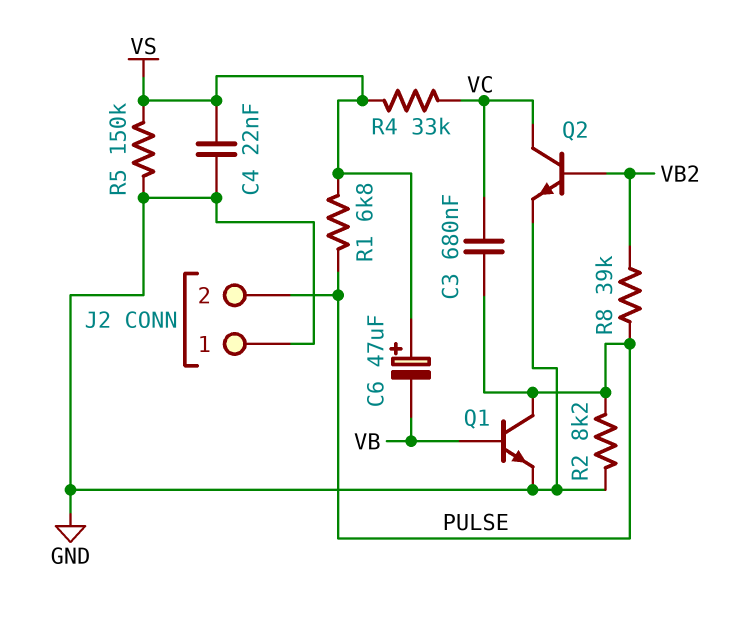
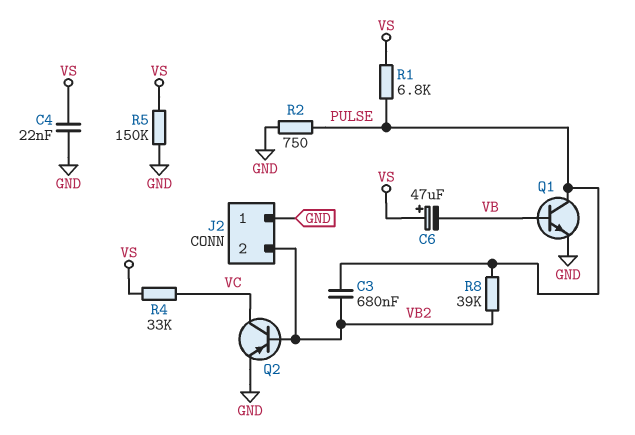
C3: 680nF (PULSE, VC) -> 680nF (PULSE, VB2)
J2 pin 2: PULSE -> VB2
Q2: NPN (B VB2, C VC, E GND) -> PNP (B VB2, C VC, E GND)
R2: 8.2k (GND, PULSE) -> 750 (GND, PULSE)

